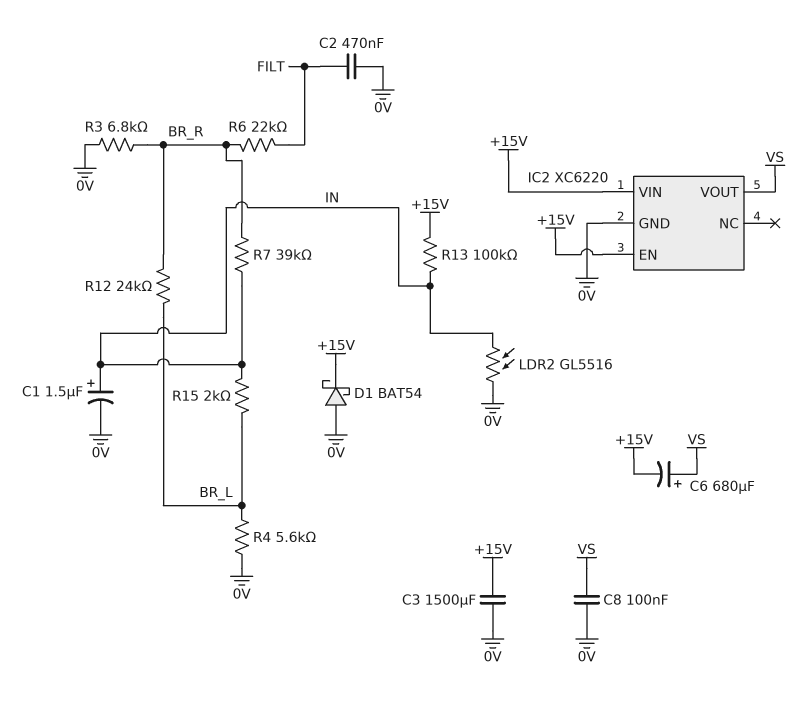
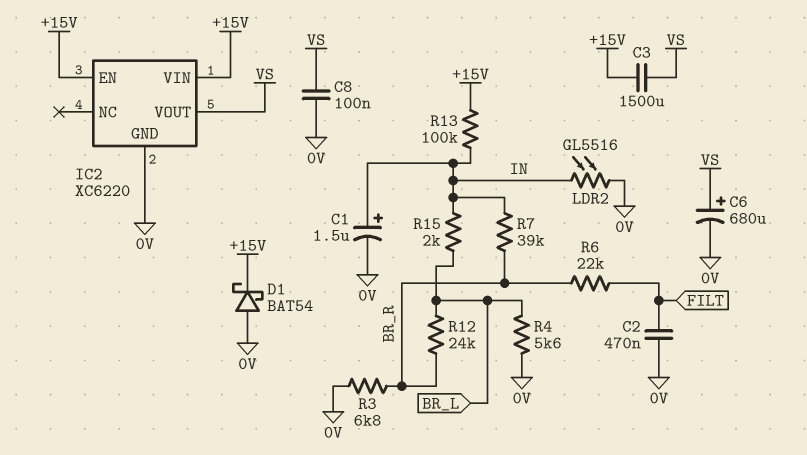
C3: 1500uF (+15V, 0V) -> 1500uF (+15V, VS)
C6: 680uF (plus VS, minus +15V) -> 680uF (plus VS, minus 0V)

